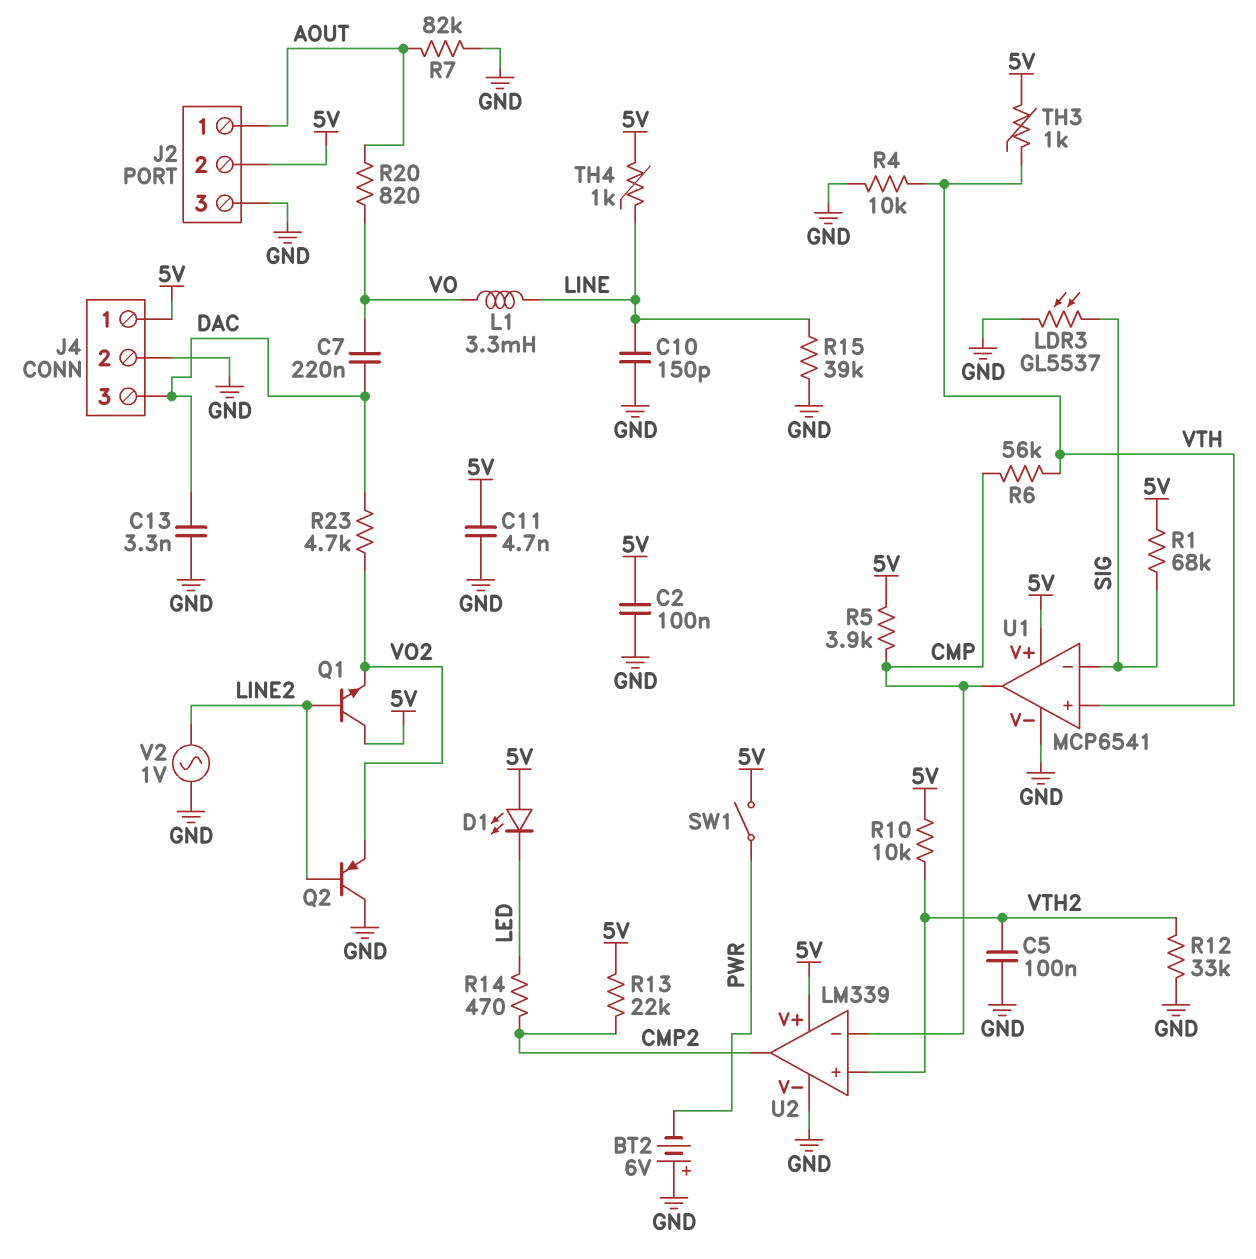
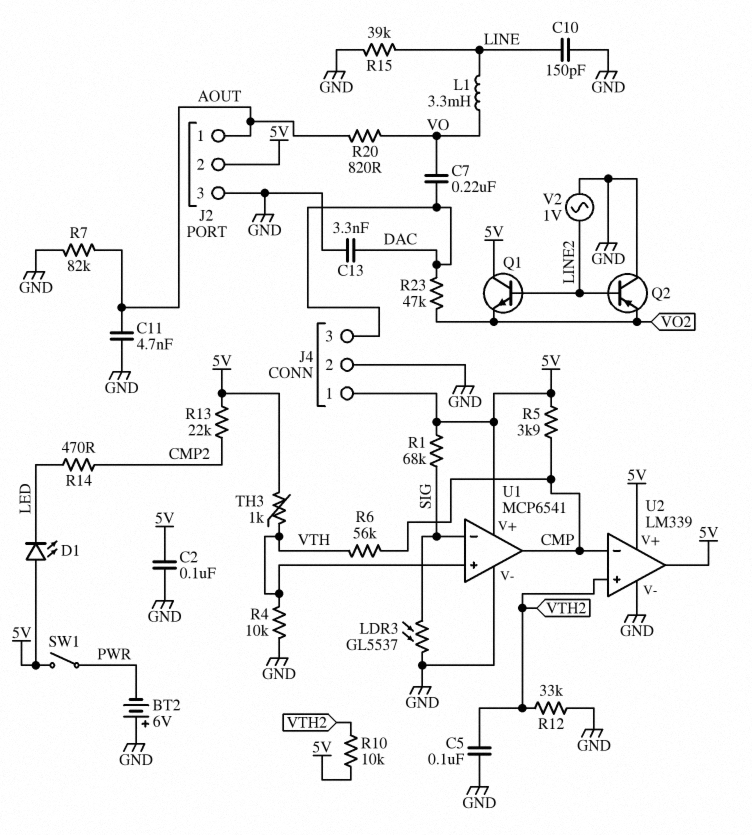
C11: 4.7nF (5V, GND) -> 4.7nF (AOUT, GND)
R23: 4.7k (DAC, VO2) -> 47k (DAC, VO2)
TH4: 1k (5V, LINE) -> none
U2 pin out: CMP2 -> 5V

